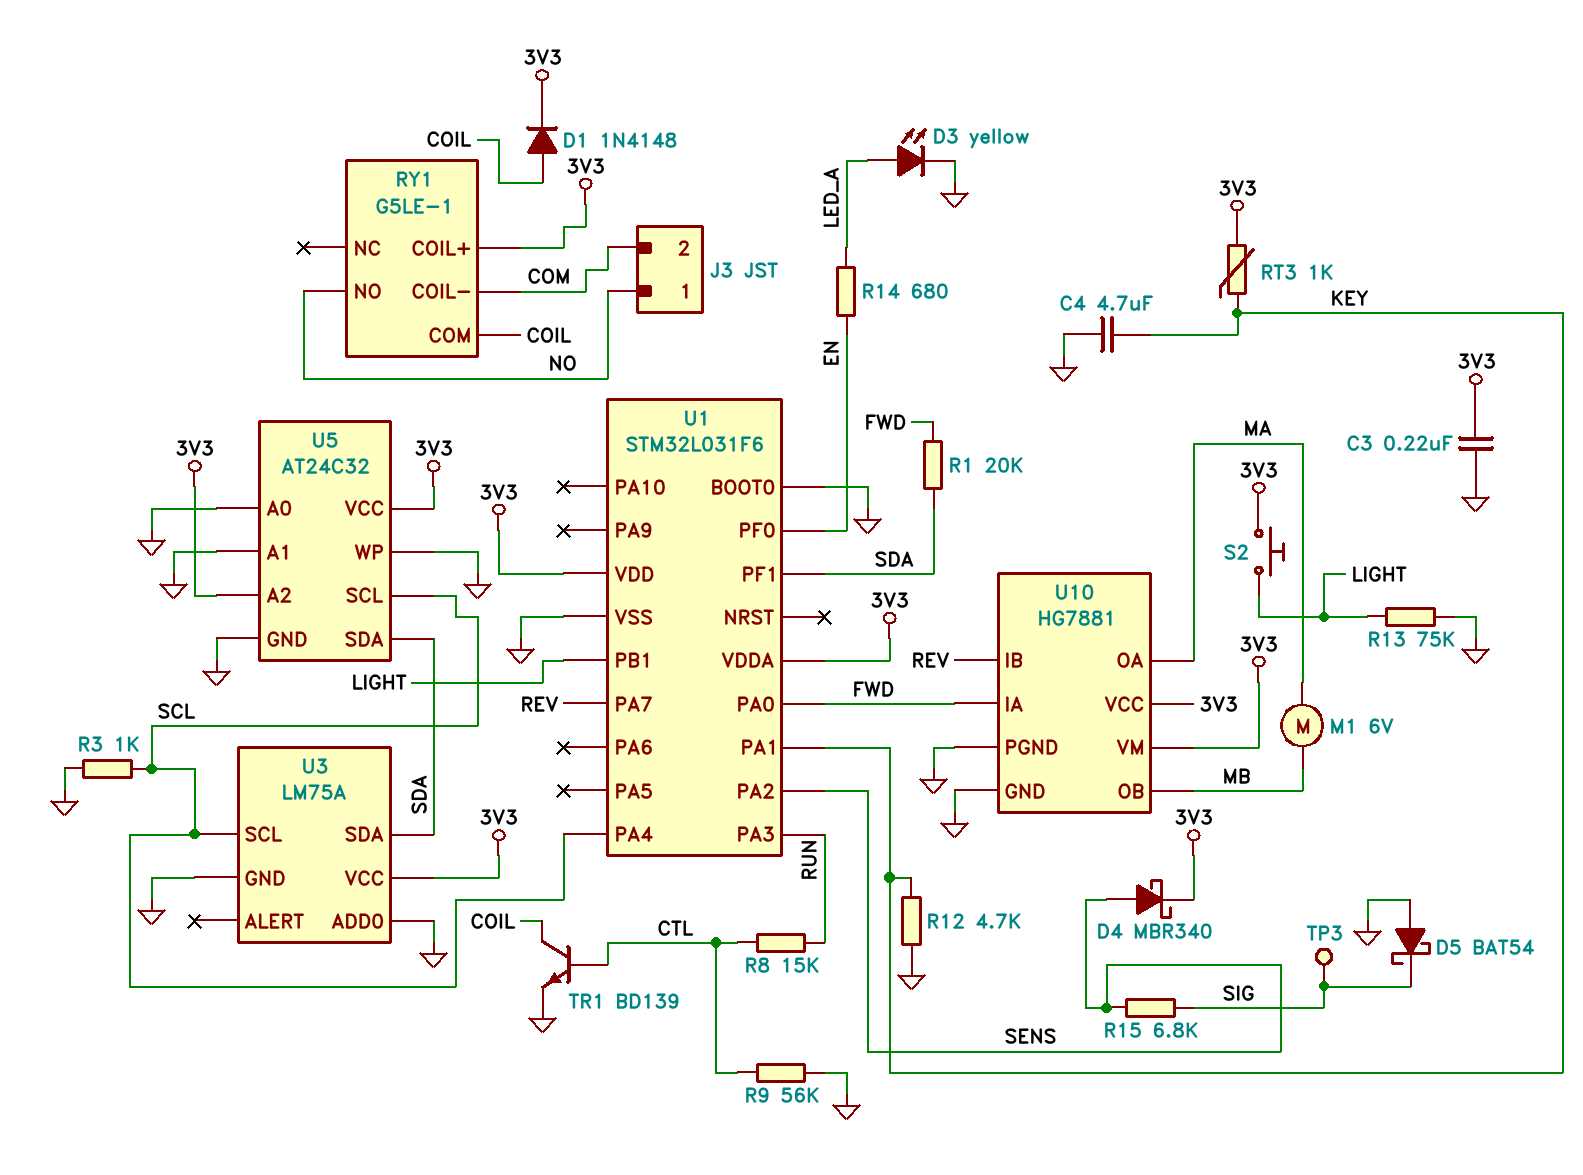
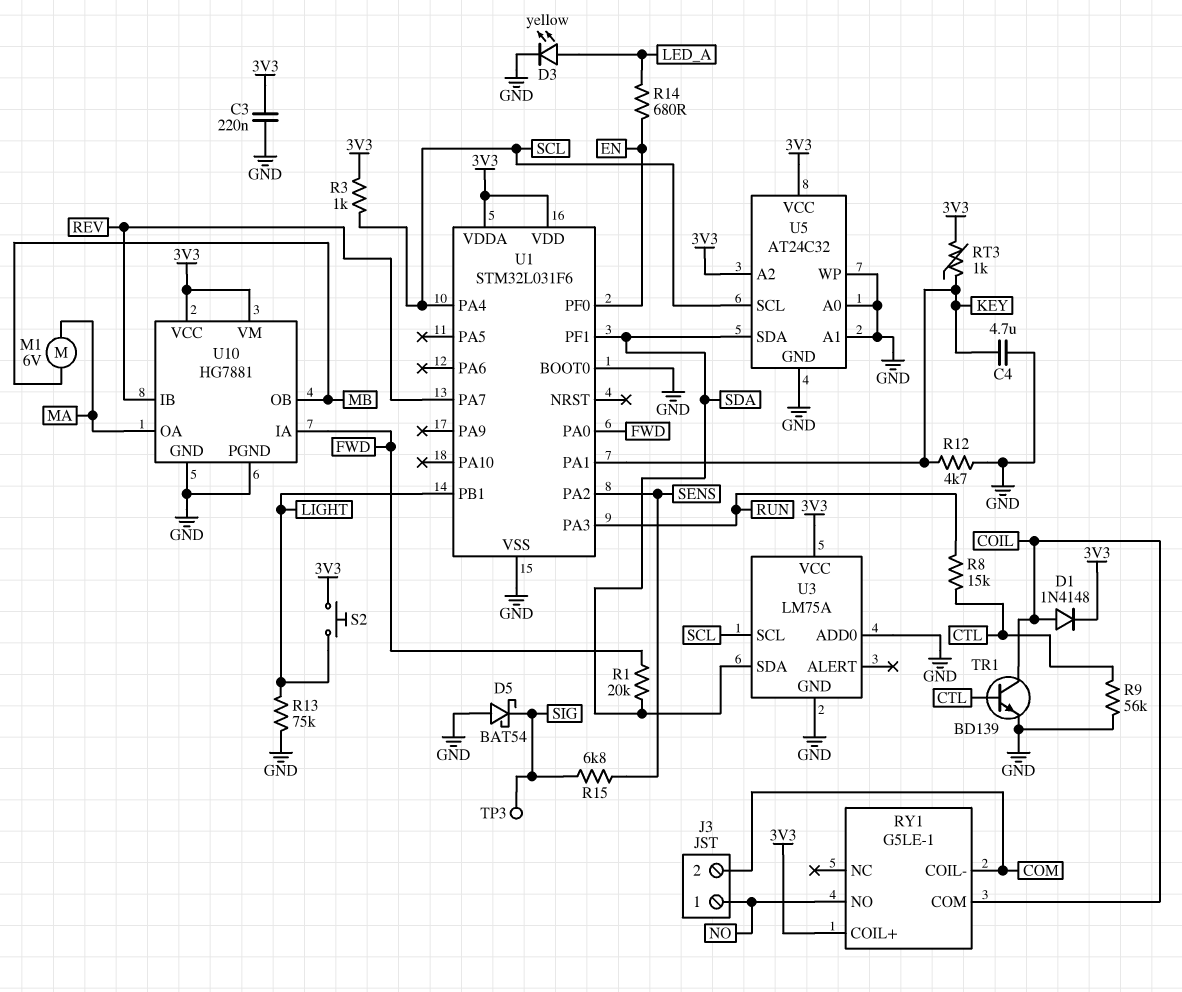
D4: schottky MBR340 (A SENS, K 3V3) -> none
R3: 1k (GND, SCL) -> 1k (3V3, SCL)

